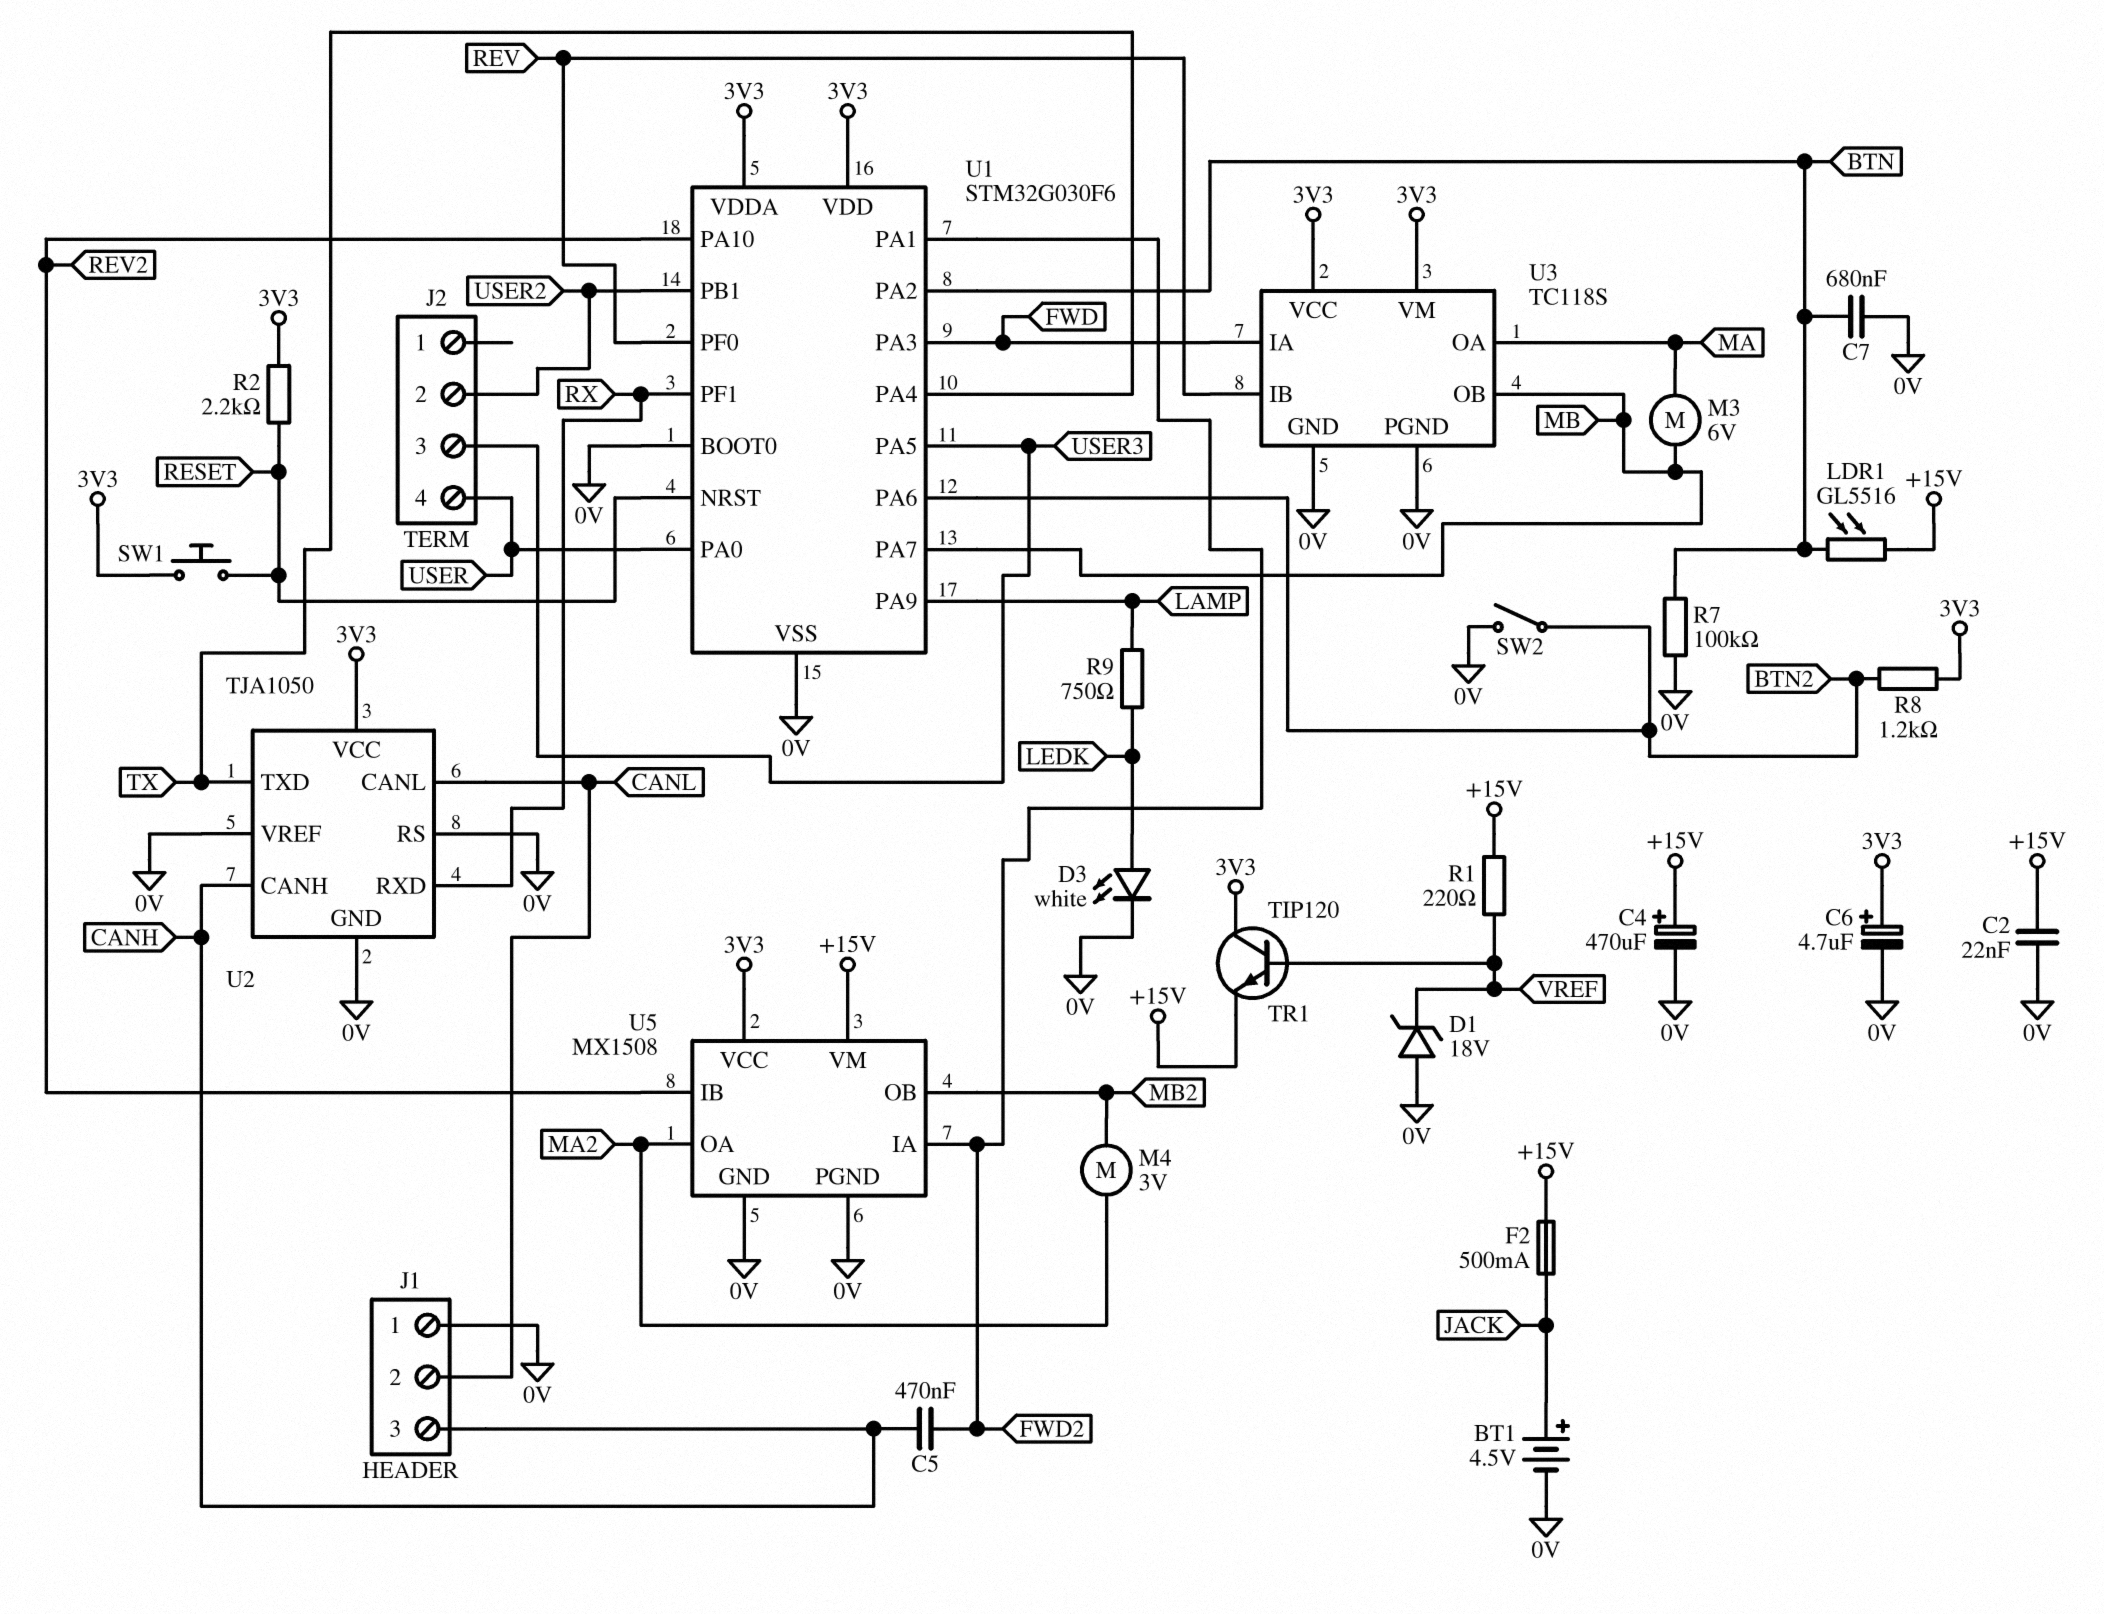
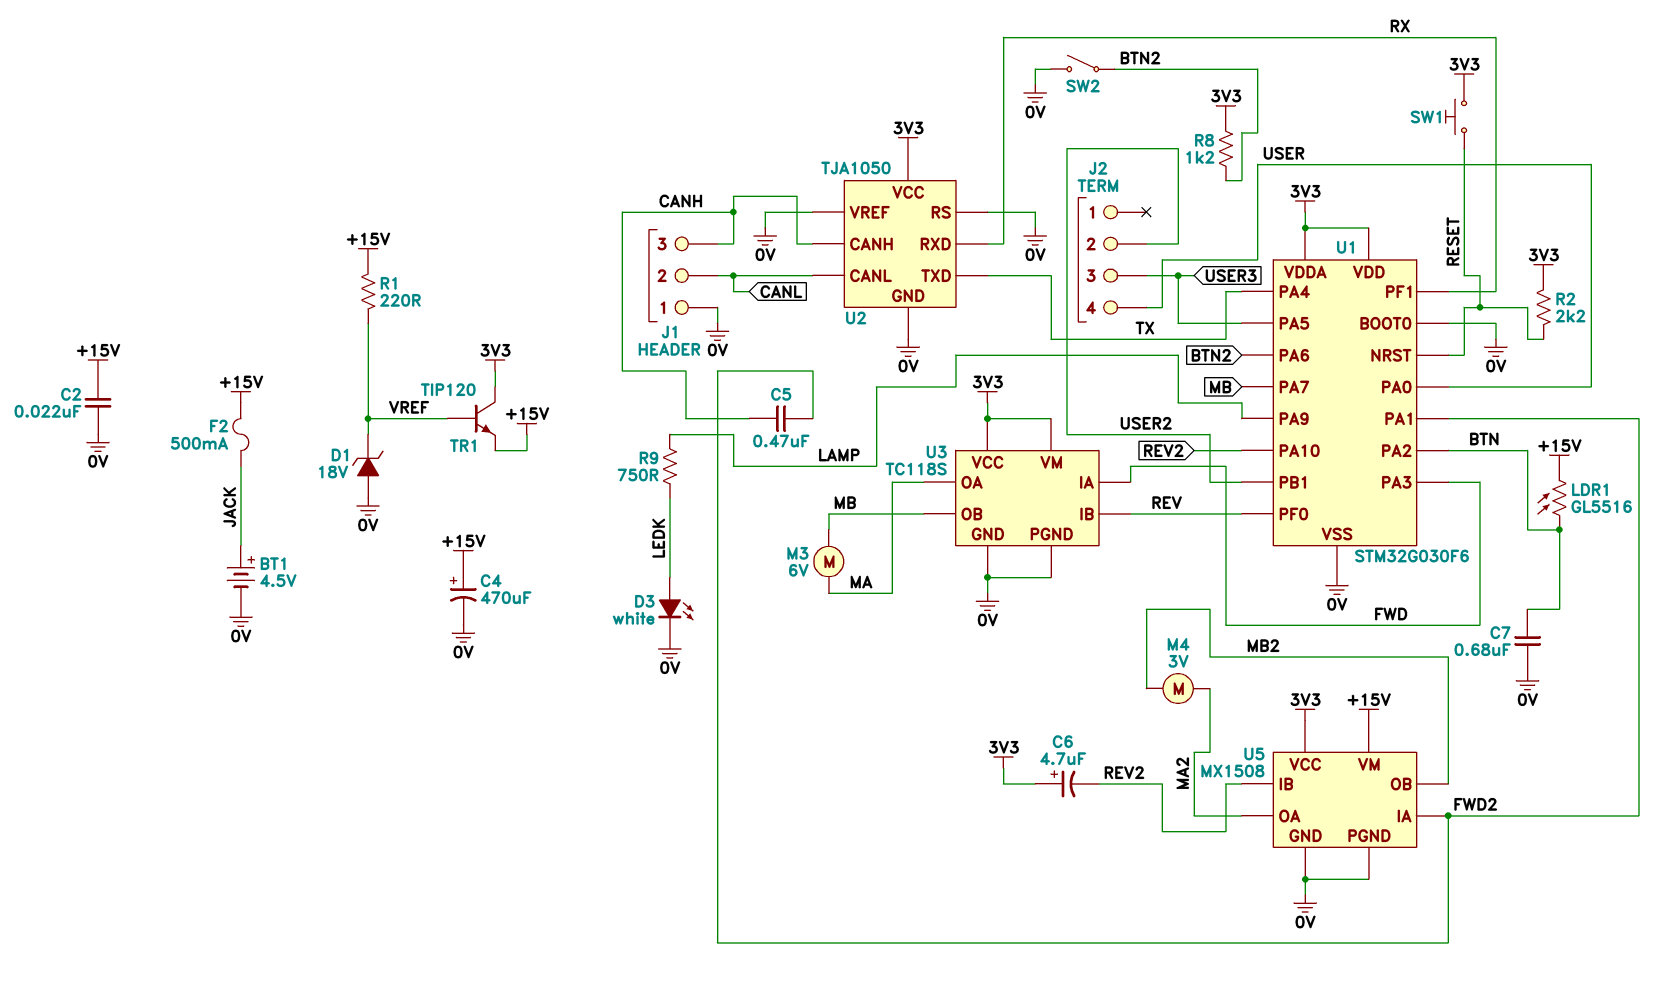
C6: 4.7uF (plus 3V3, minus 0V) -> 4.7uF (plus 3V3, minus REV2)
R7: 100k (0V, BTN) -> none

